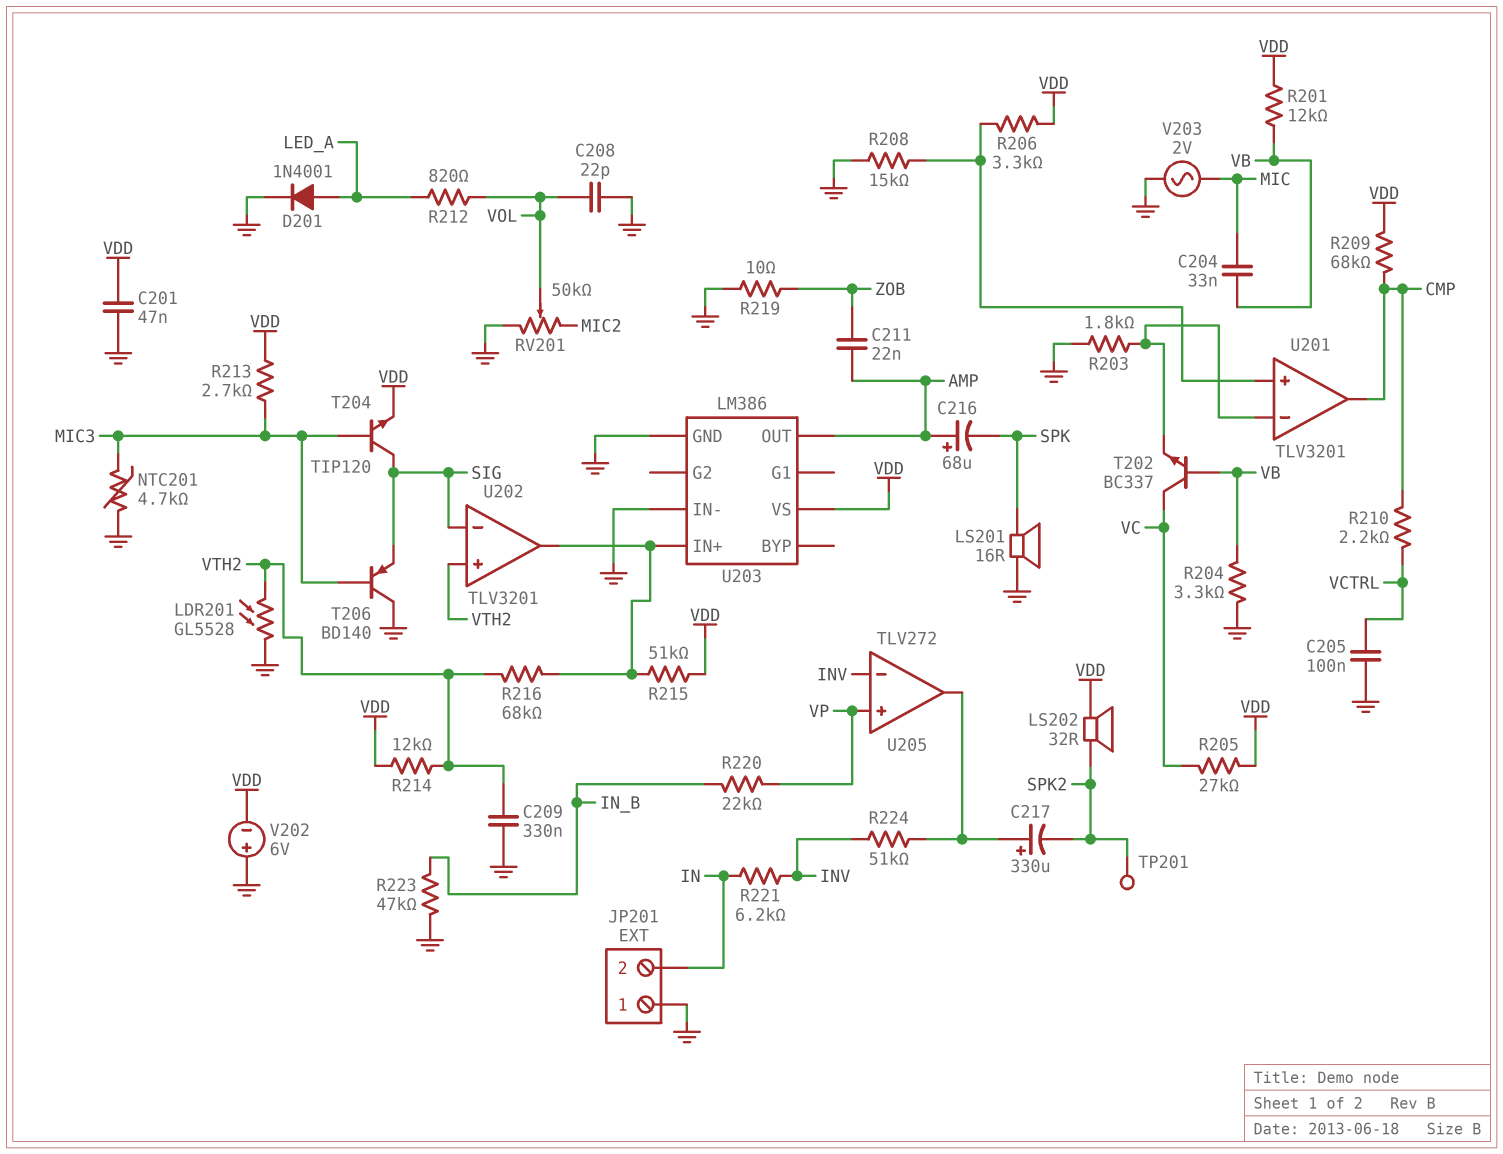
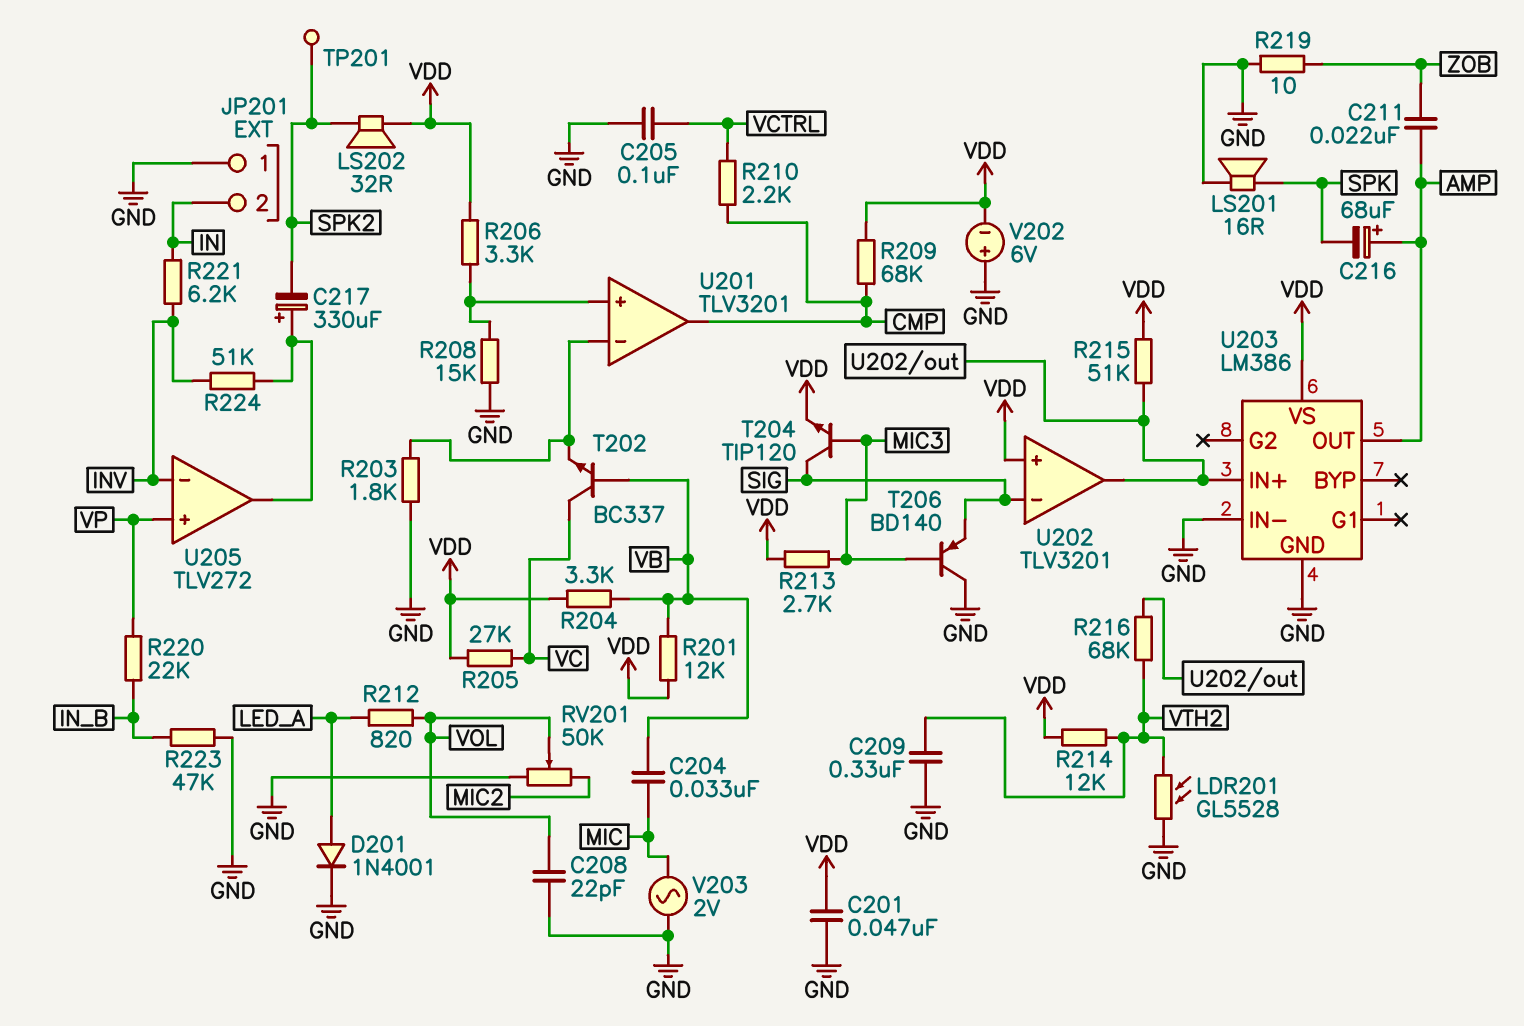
NTC201: 4.7k (GND, MIC3) -> none
R204: 3.3k (GND, VB) -> 3.3k (VB, VDD)
U202 pin in+: VTH2 -> VDD

